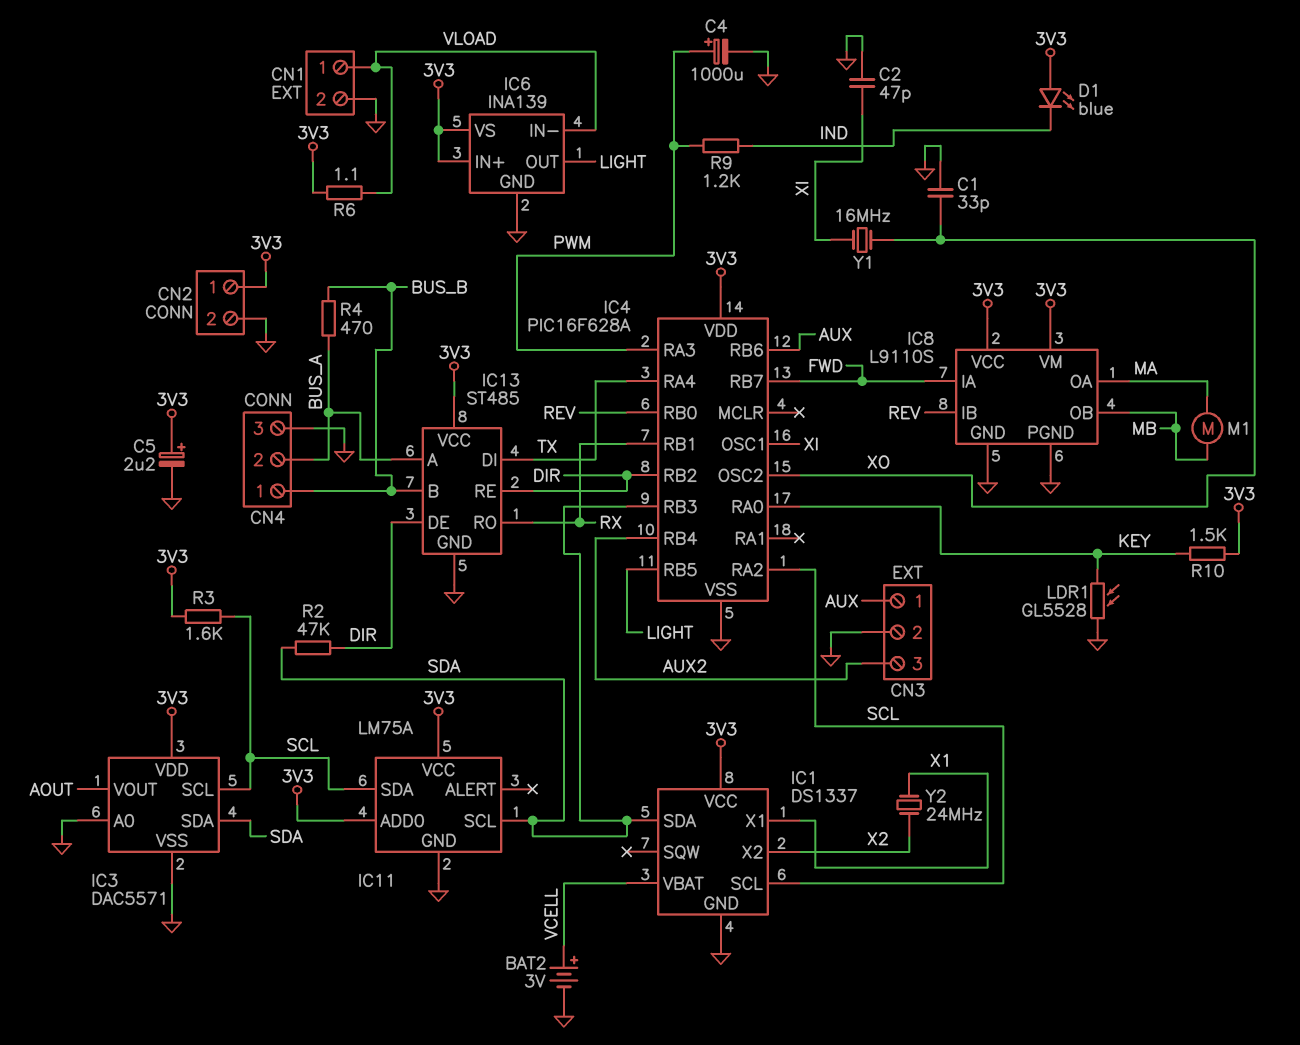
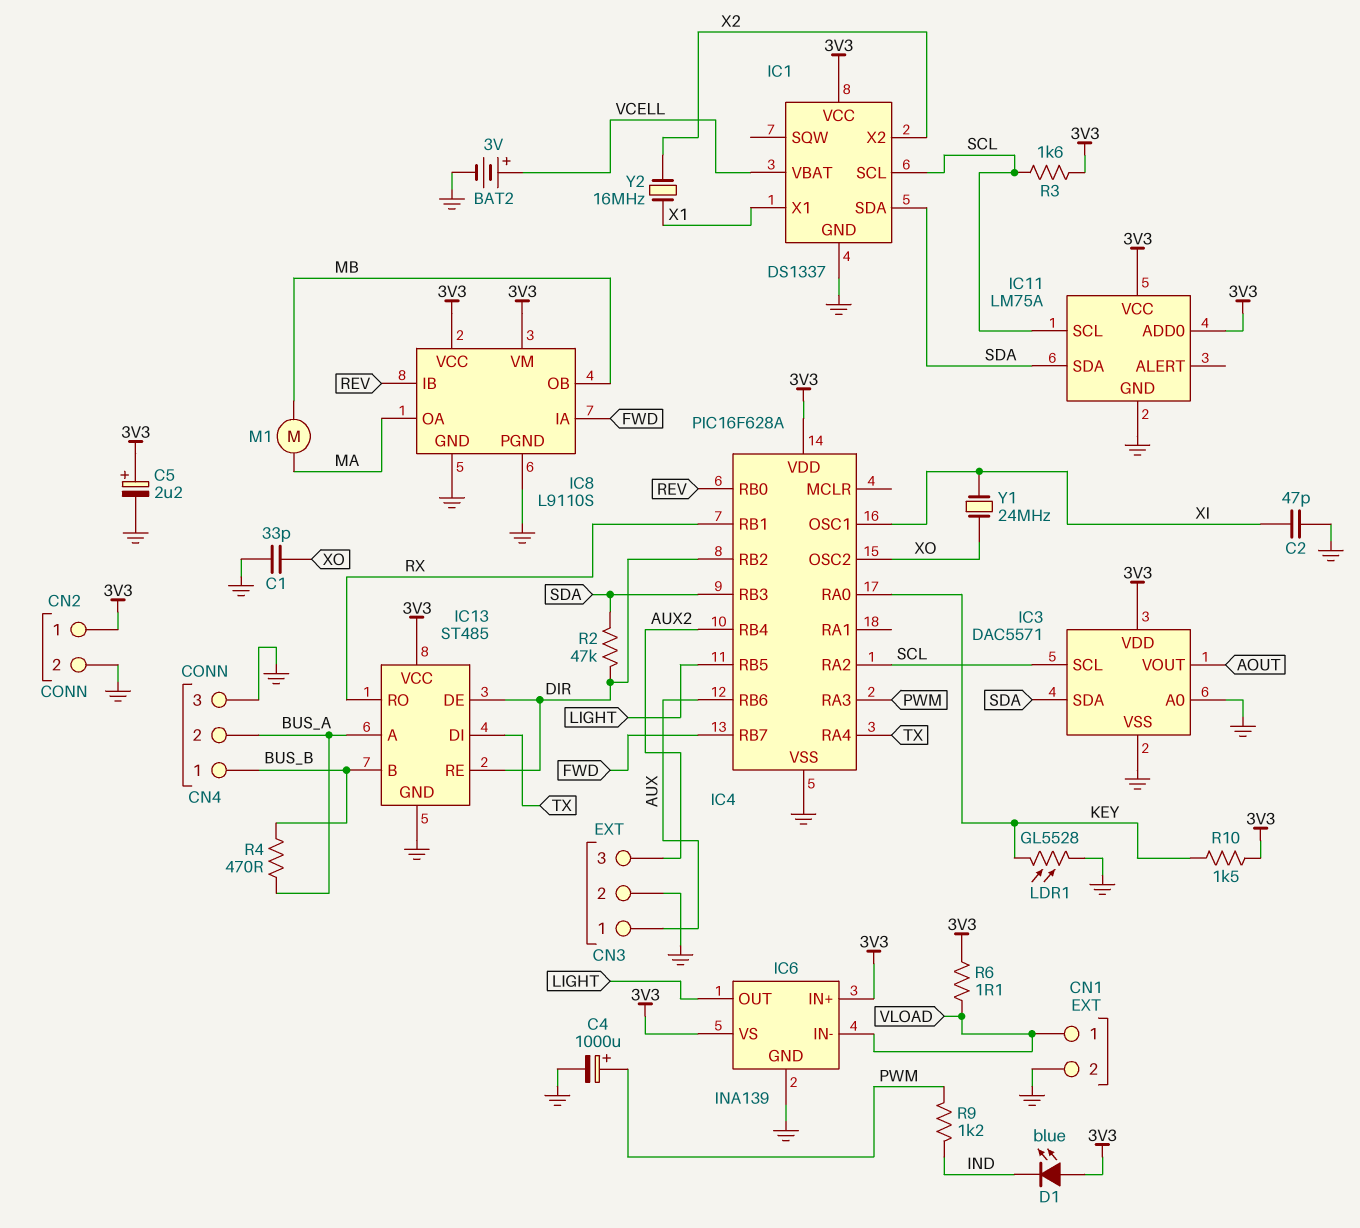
IC11 pin SCL: SDA -> SCL
IC11 pin SDA: SCL -> SDA
Y1: 16MHz (XI, XO) -> 24MHz (XI, XO)
Y2: 24MHz (X1, X2) -> 16MHz (X1, X2)

